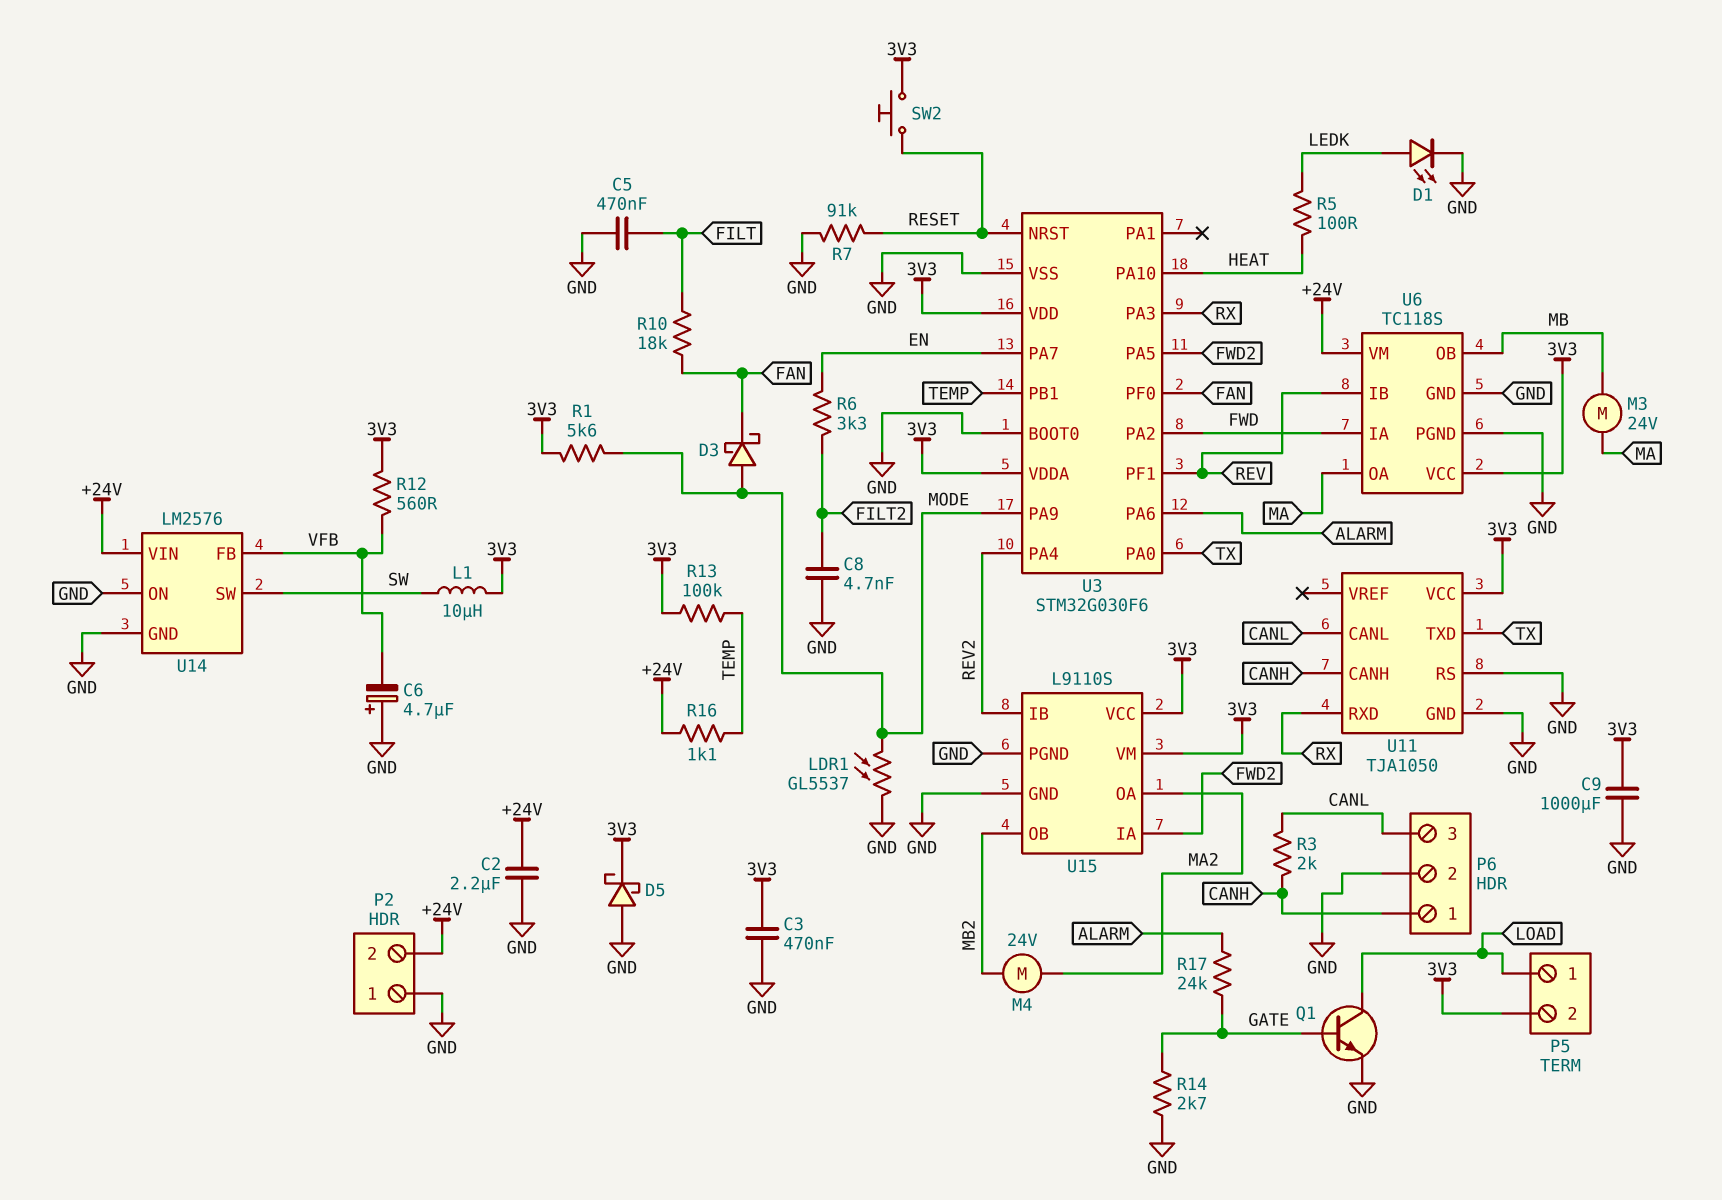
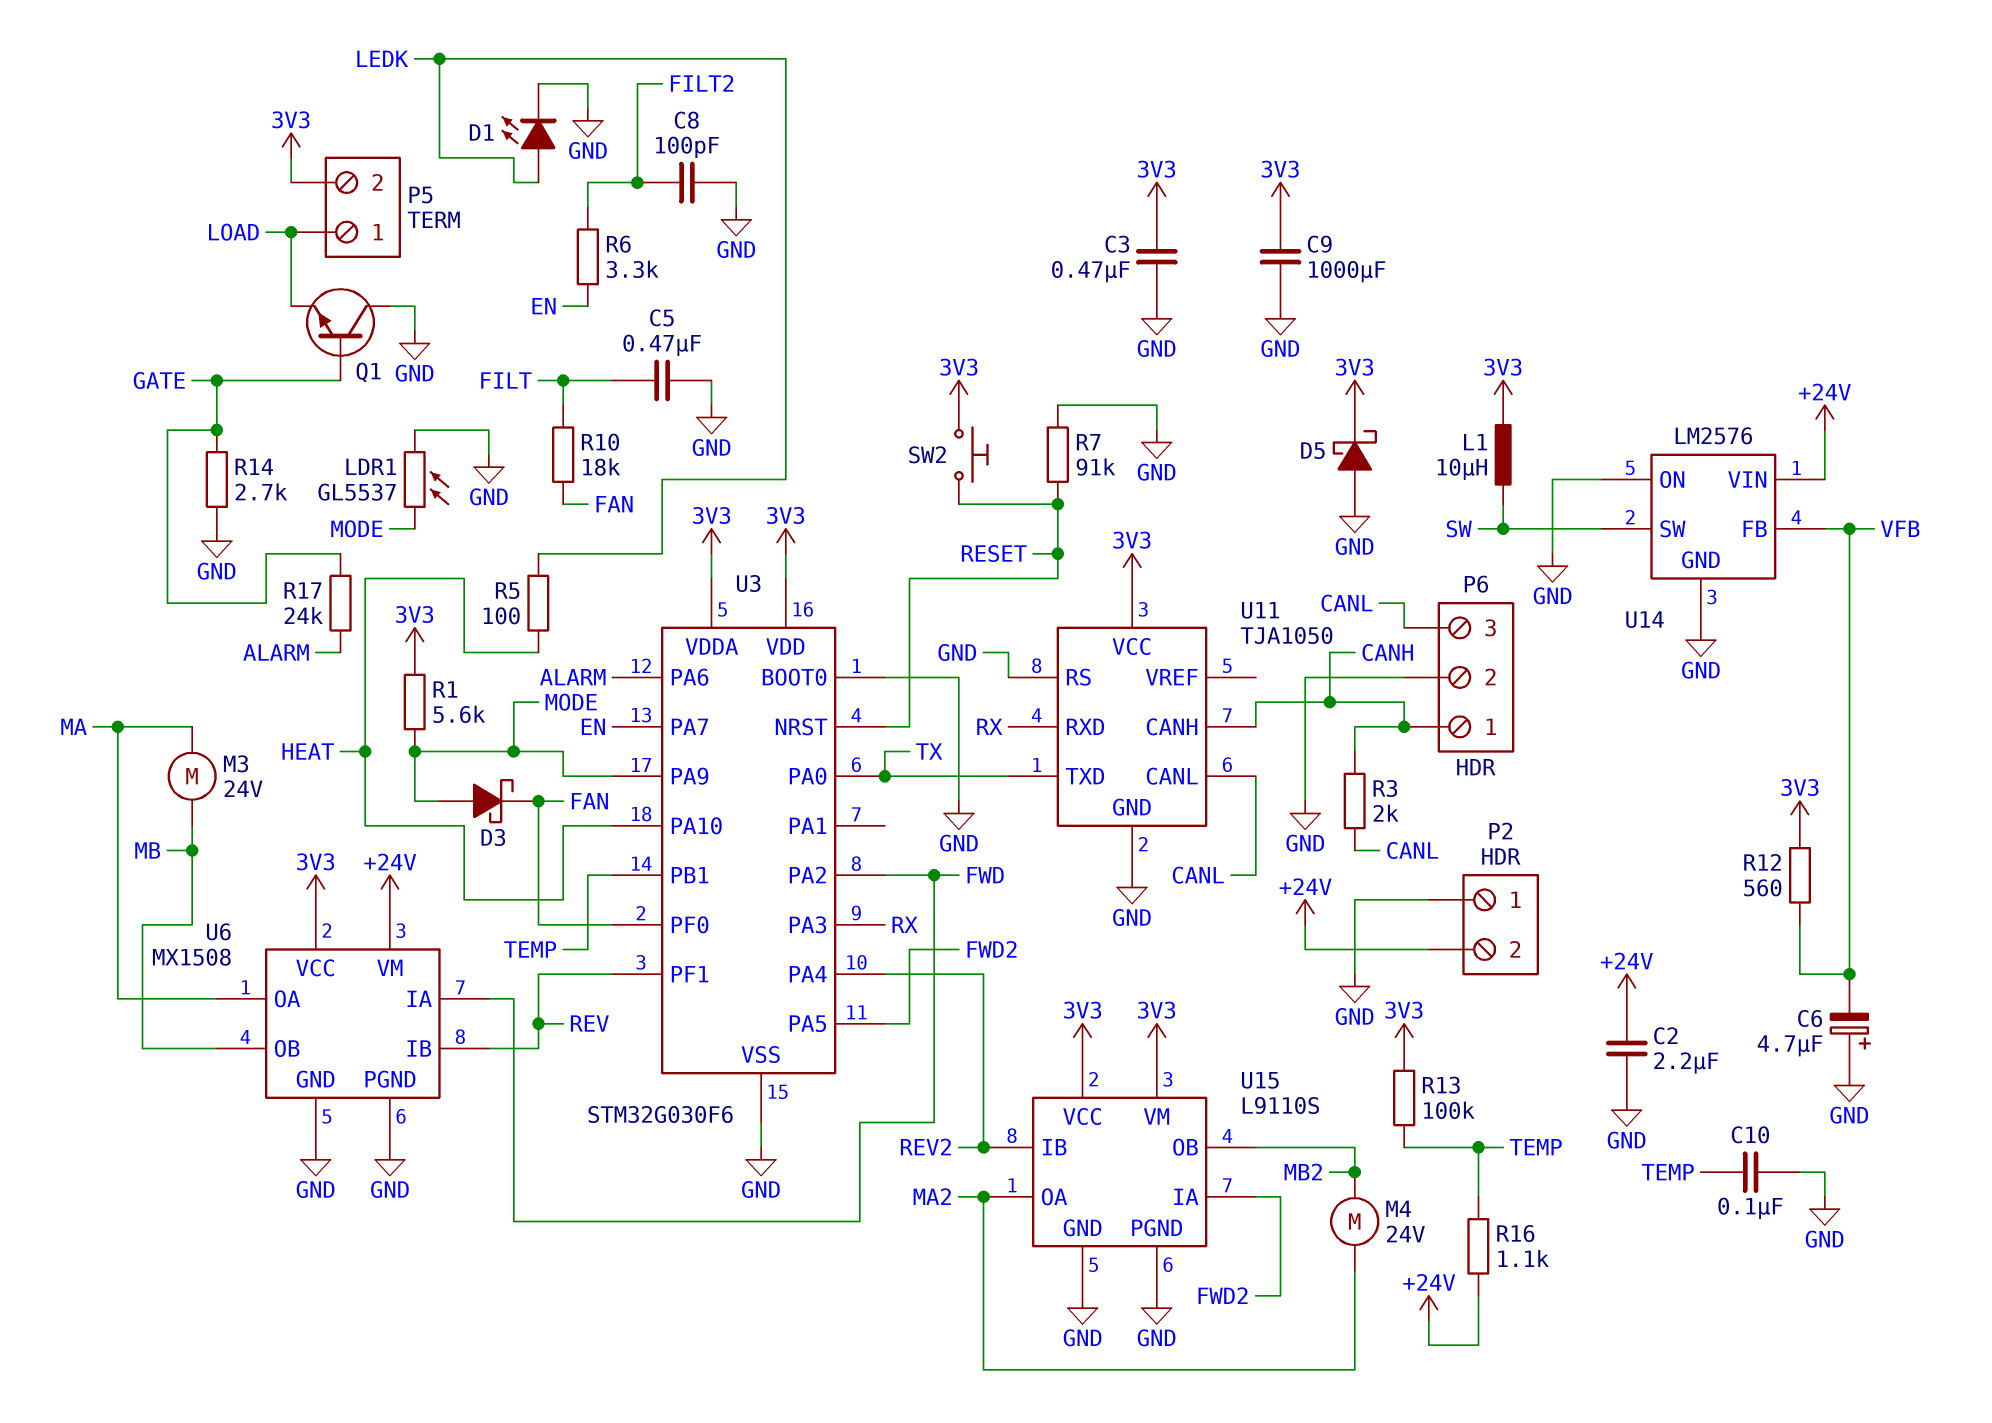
C8: 4.7nF (FILT2, GND) -> 100pF (FILT2, GND)
C10: none -> 100nF (GND, TEMP)
Q1: NPN (B GATE, C LOAD, E GND) -> NPN (B GATE, C GND, E LOAD)
U6: TC118S -> MX1508

